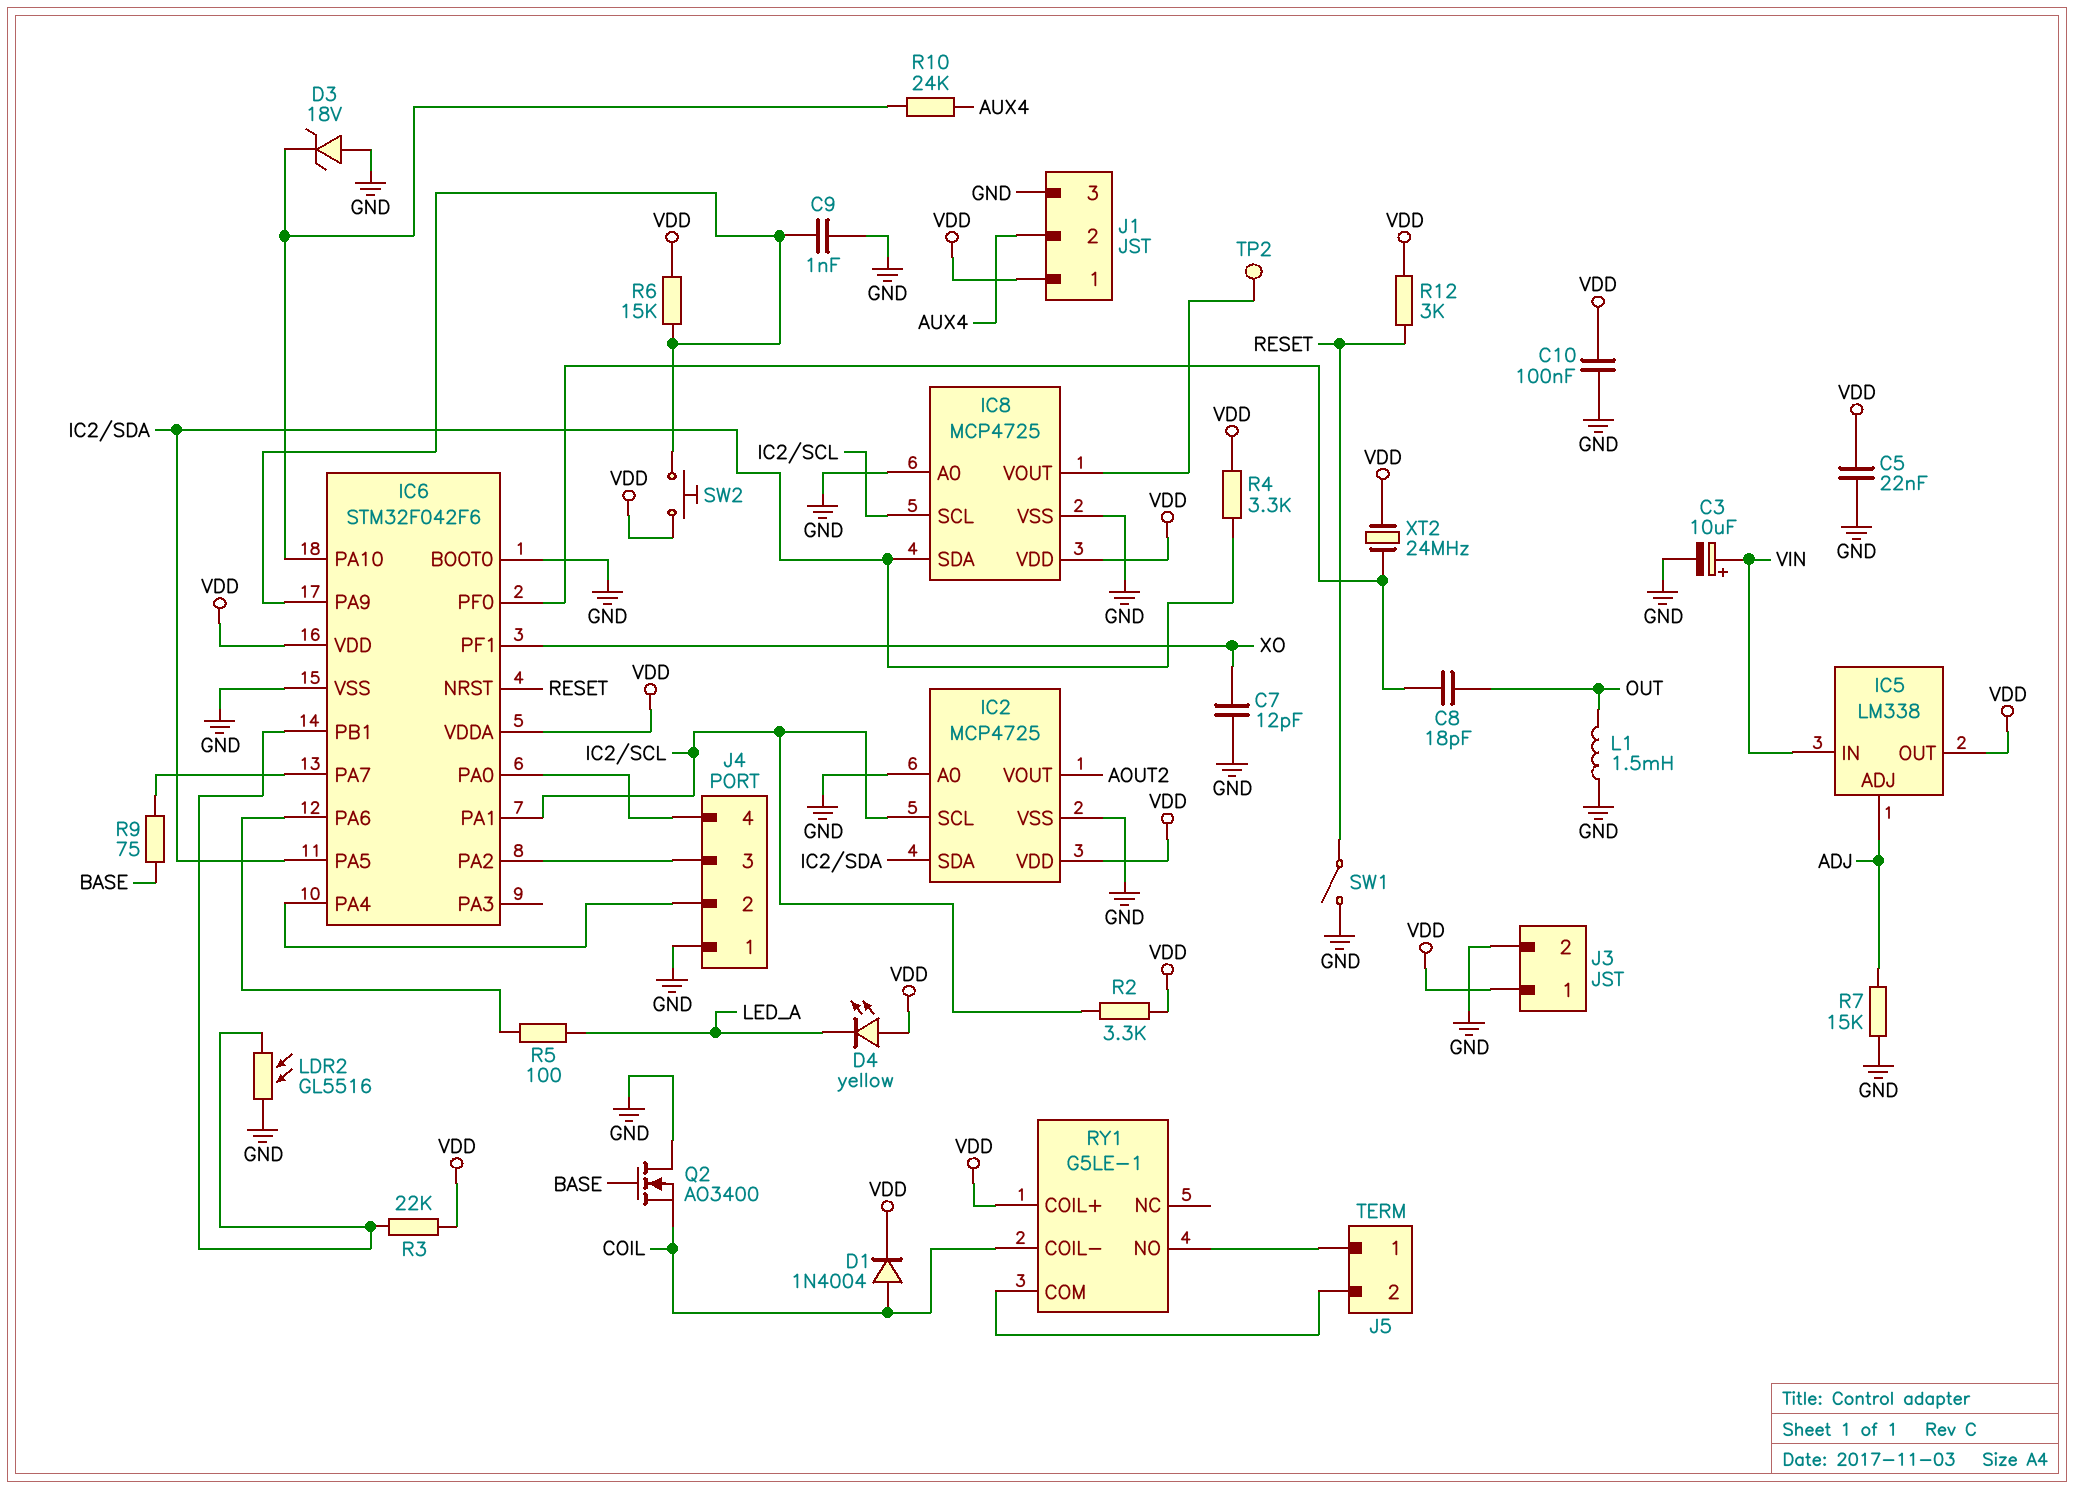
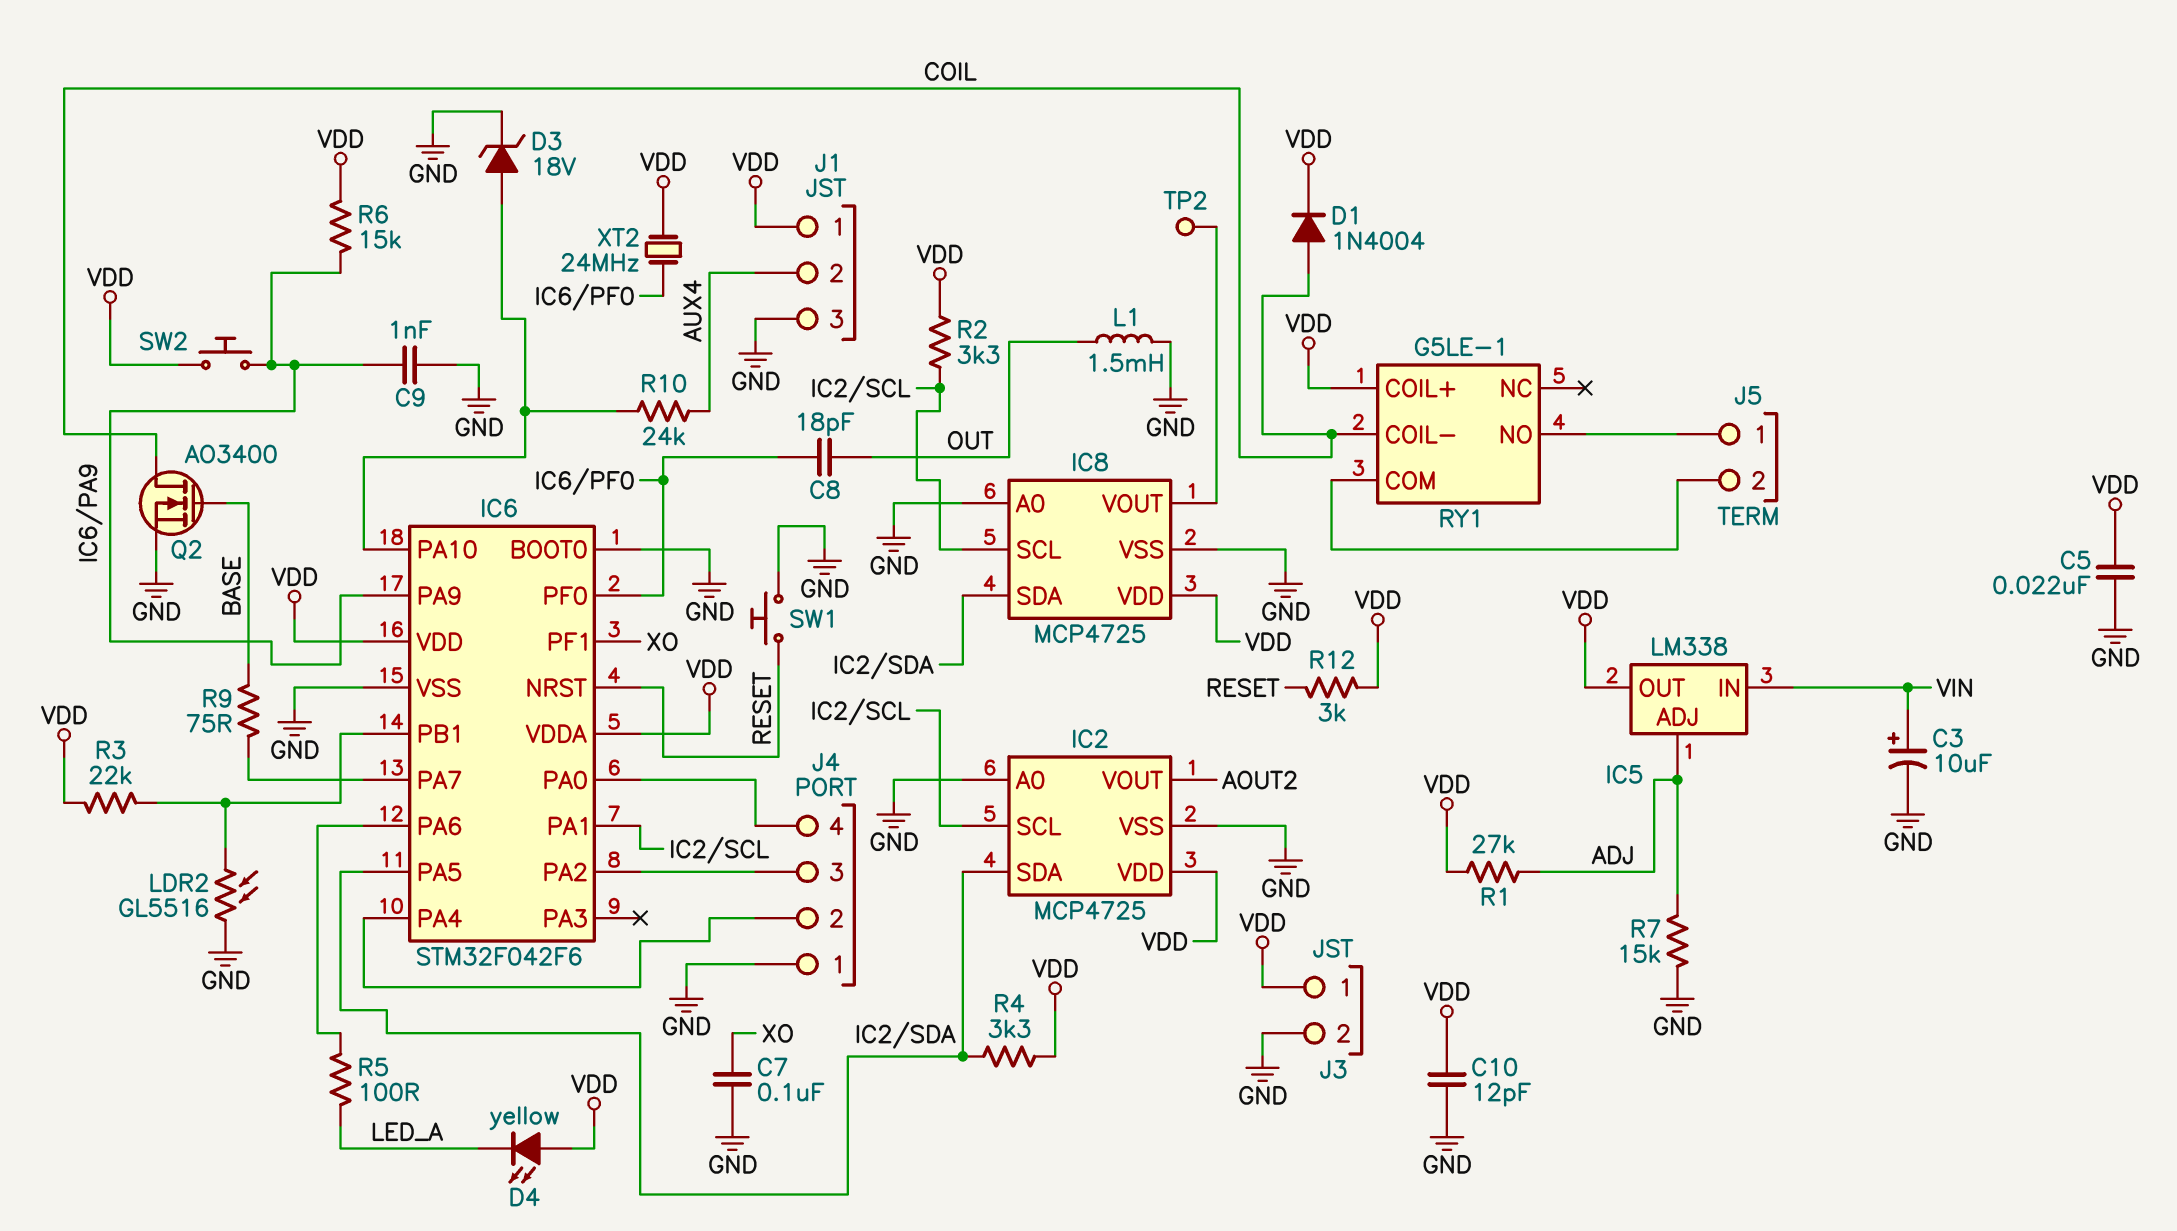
C7: 12pF (GND, XO) -> 100nF (GND, XO)
C10: 100nF (GND, VDD) -> 12pF (GND, VDD)
D3: zener 18V (A GND, K IC6/PA10) -> zener 18V (A IC6/PA10, K GND)
Q2: NMOS AO3400 (G BASE, D GND, S COIL) -> NMOS AO3400 (G BASE, D COIL, S GND)
R1: none -> 27k (ADJ, VDD)
SW1: switch (GND, RESET) -> button (GND, RESET)

